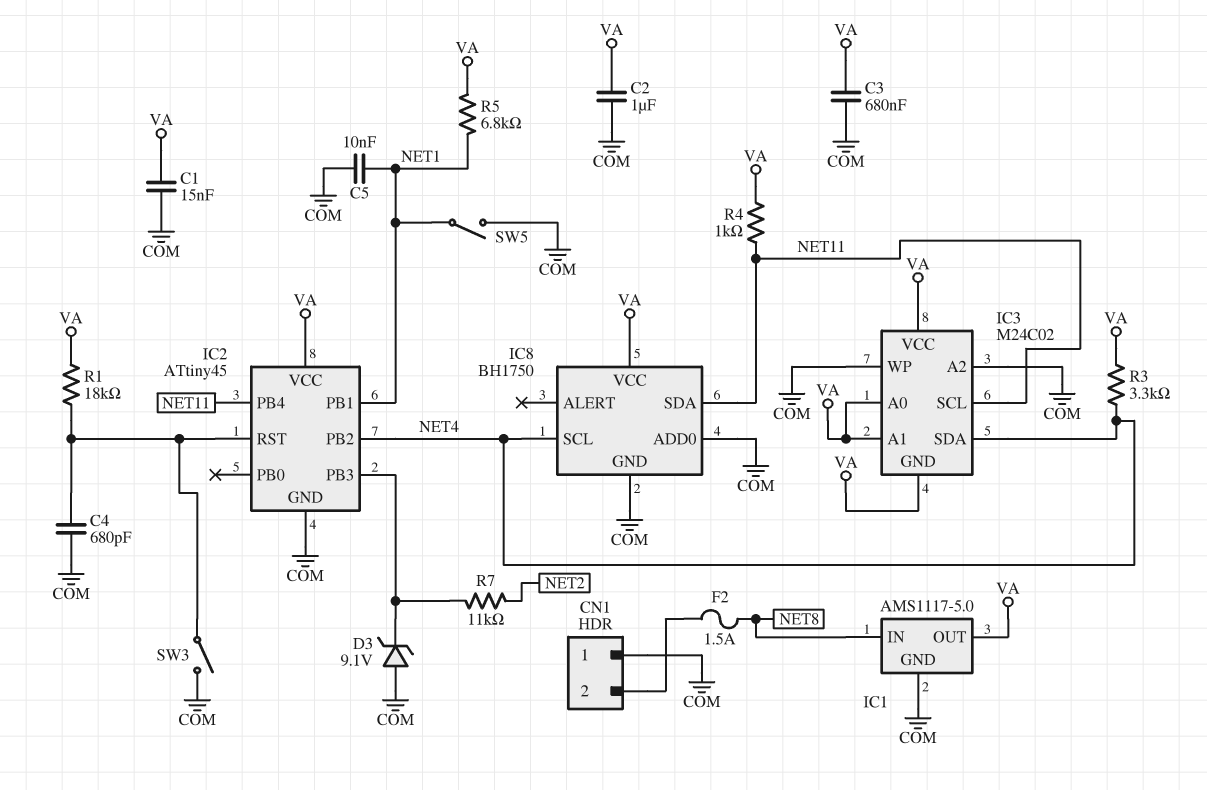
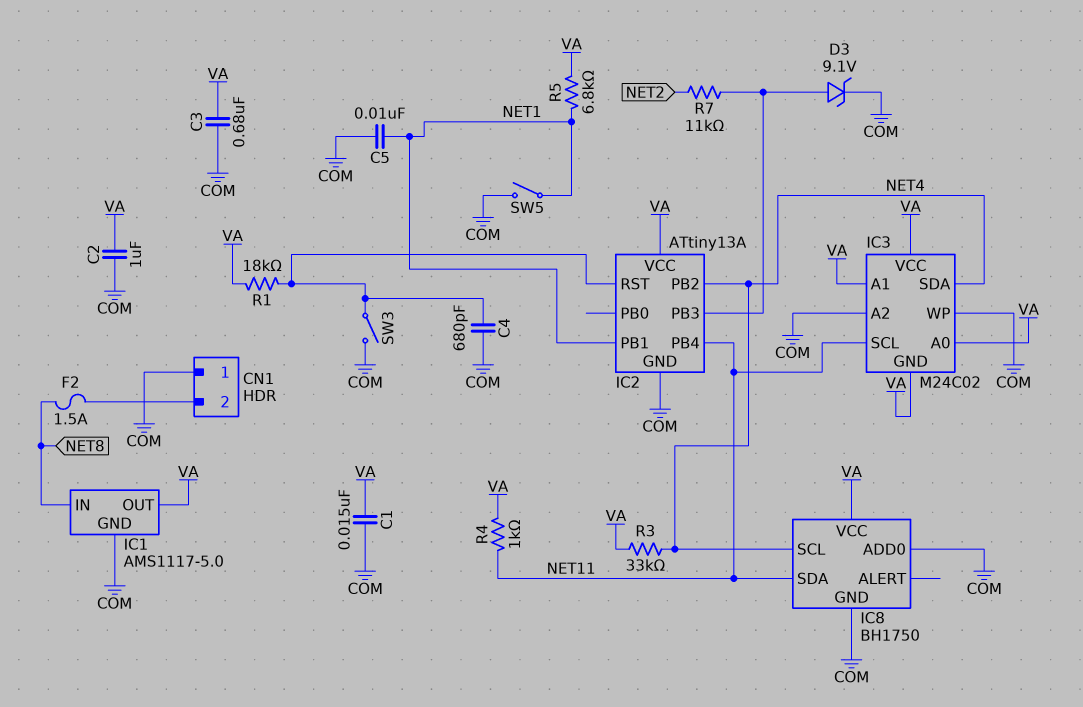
D3: zener 9.1V (A COM, K IC2/PB3) -> zener 9.1V (A IC2/PB3, K COM)
IC2: ATtiny45 -> ATtiny13A
R3: 3.3k (NET4, VA) -> 33k (NET4, VA)

